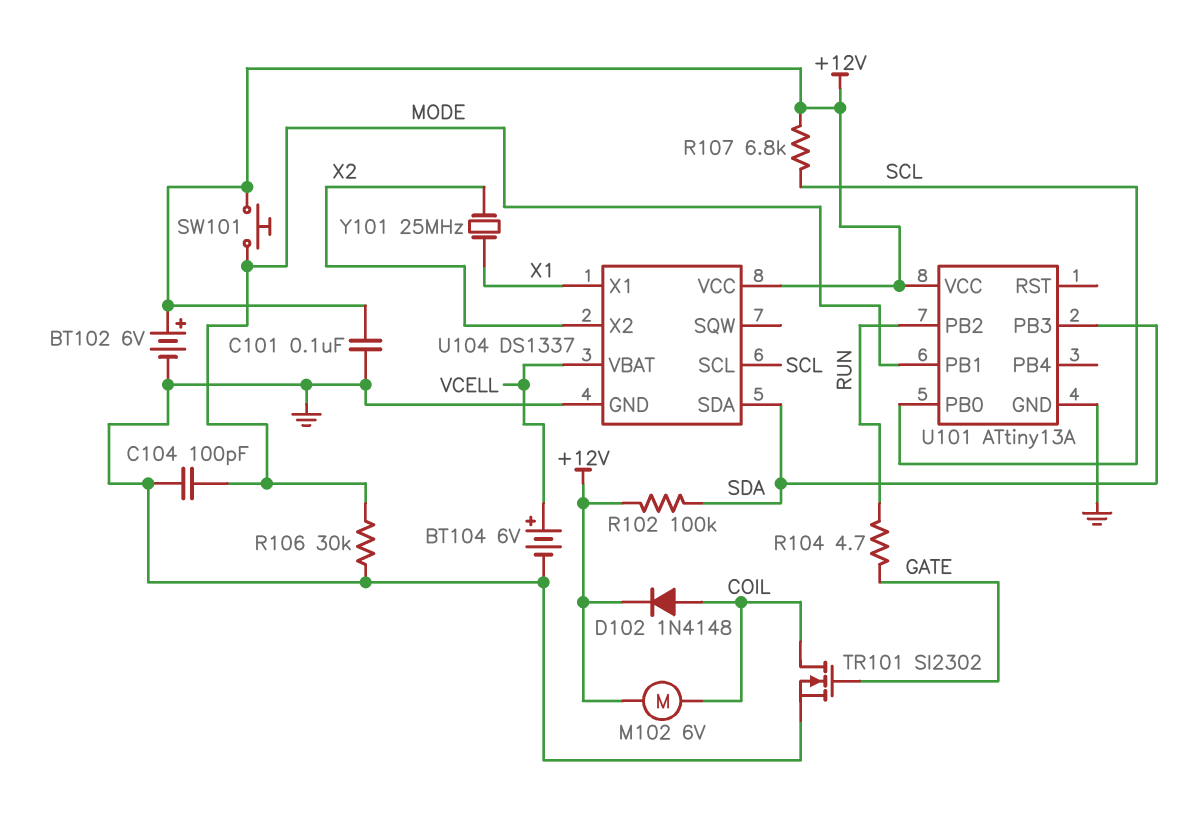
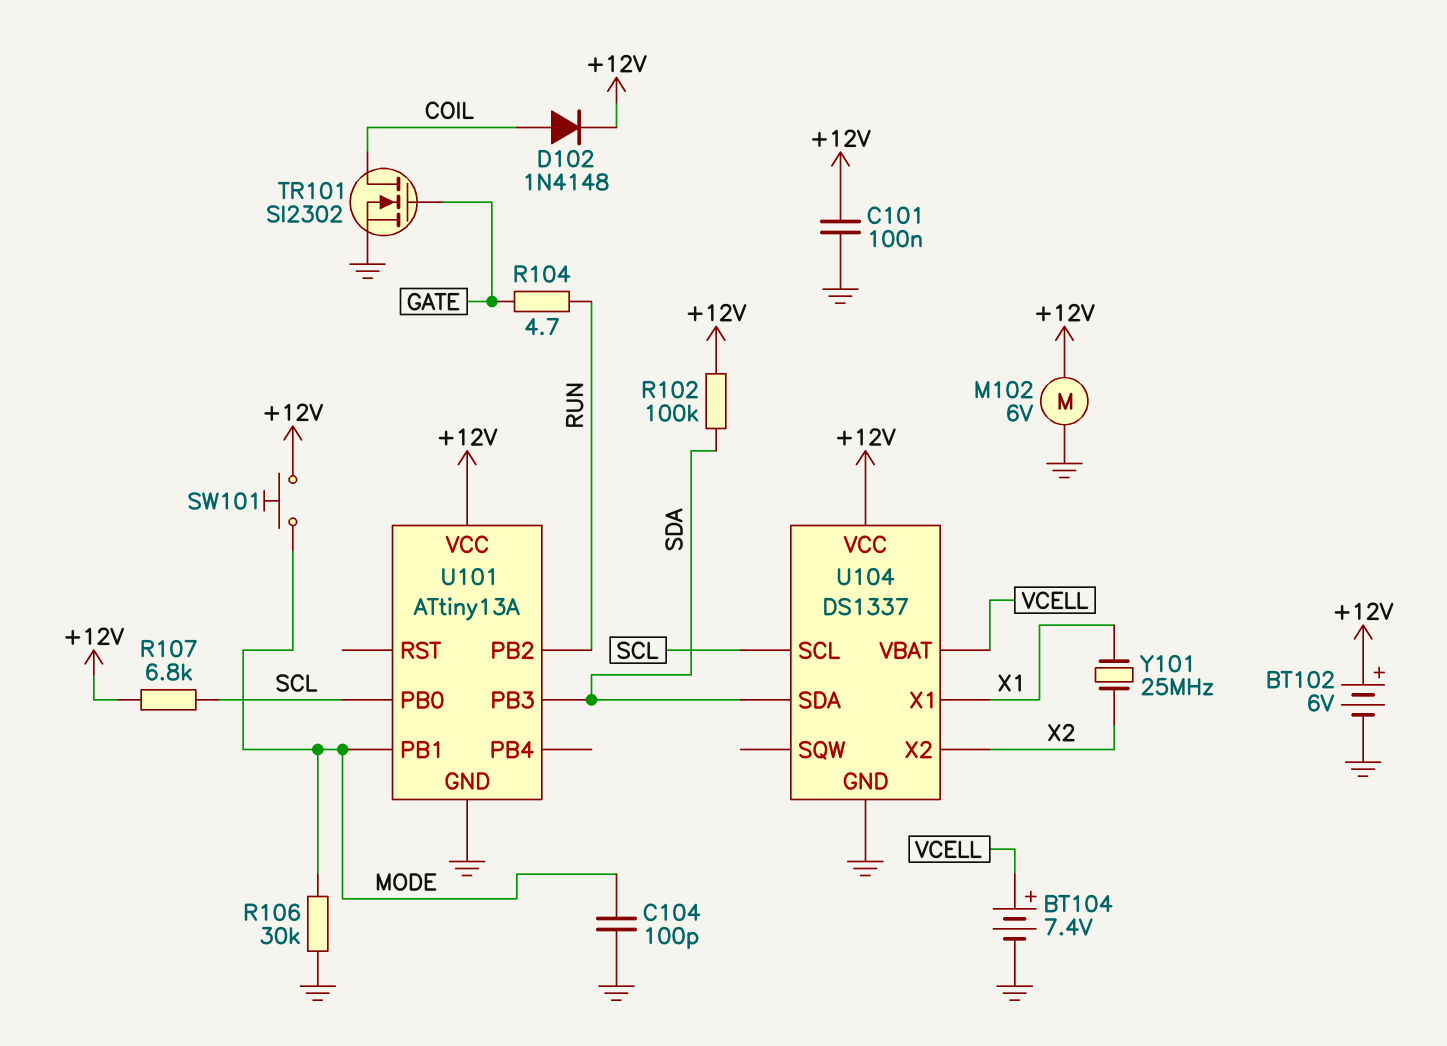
BT104: 6V (plus VCELL, minus GND) -> 7.4V (plus VCELL, minus GND)
M102: motor 6V (+12V, COIL) -> motor 6V (+12V, GND)

